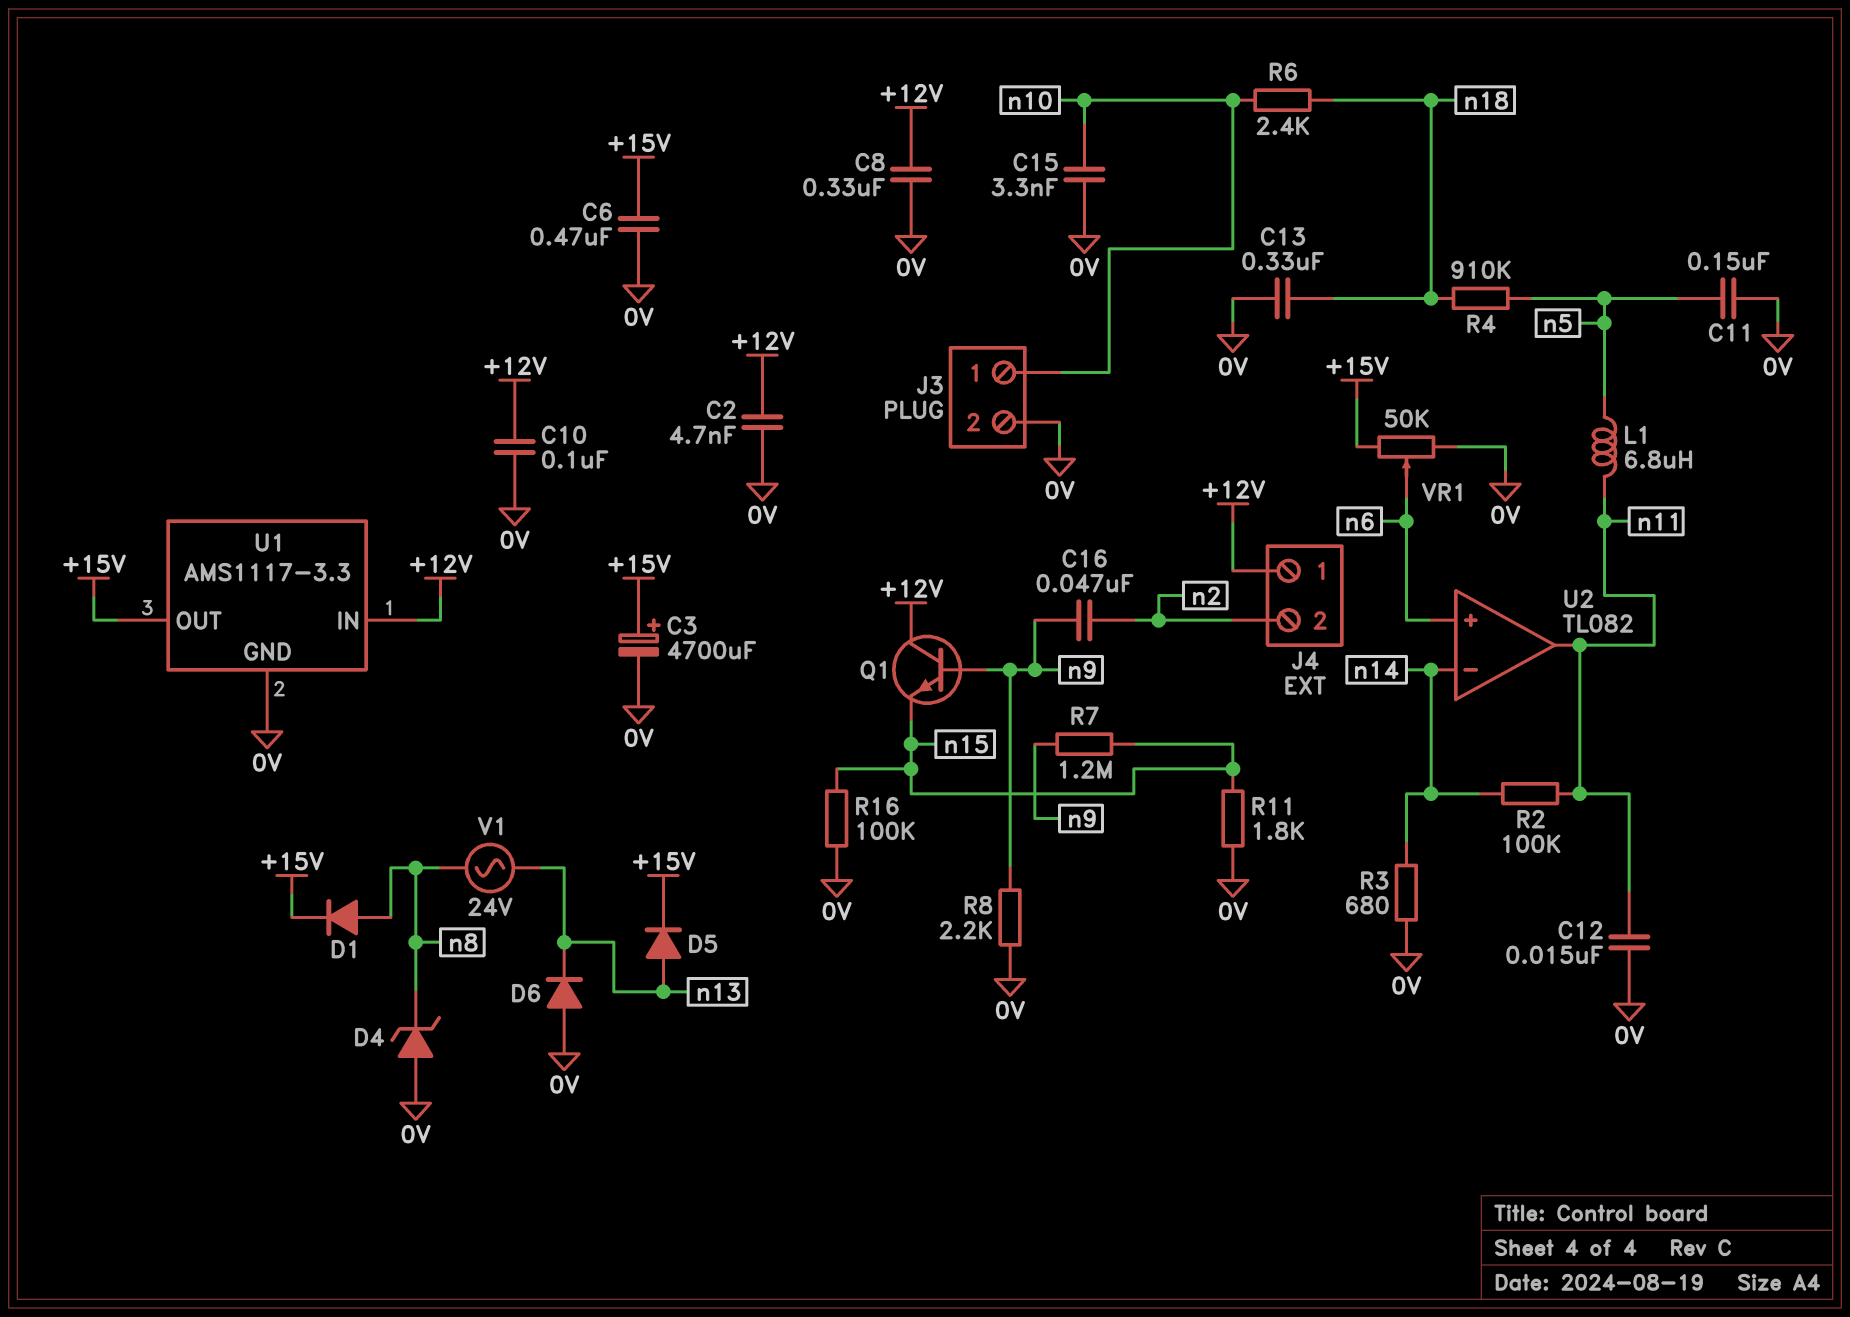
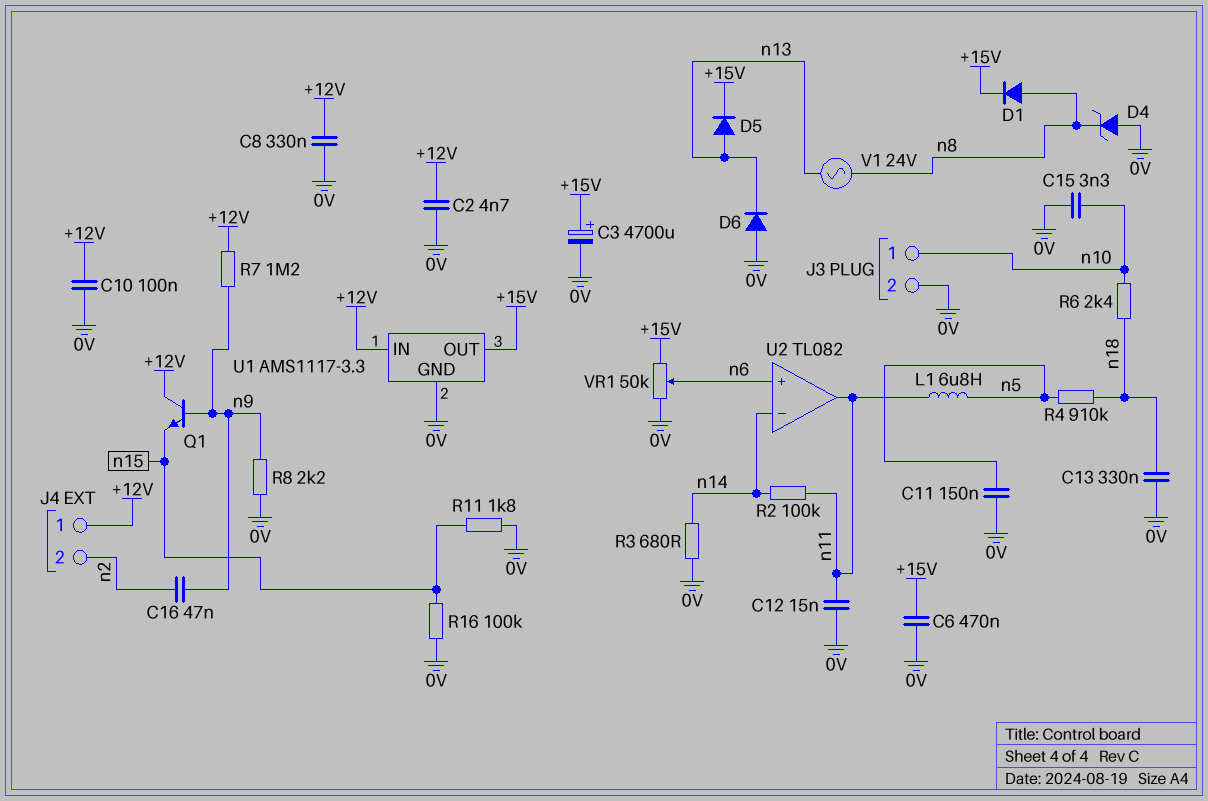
R7: 1.2M (n9, n15) -> 1.2M (+12V, n9)

